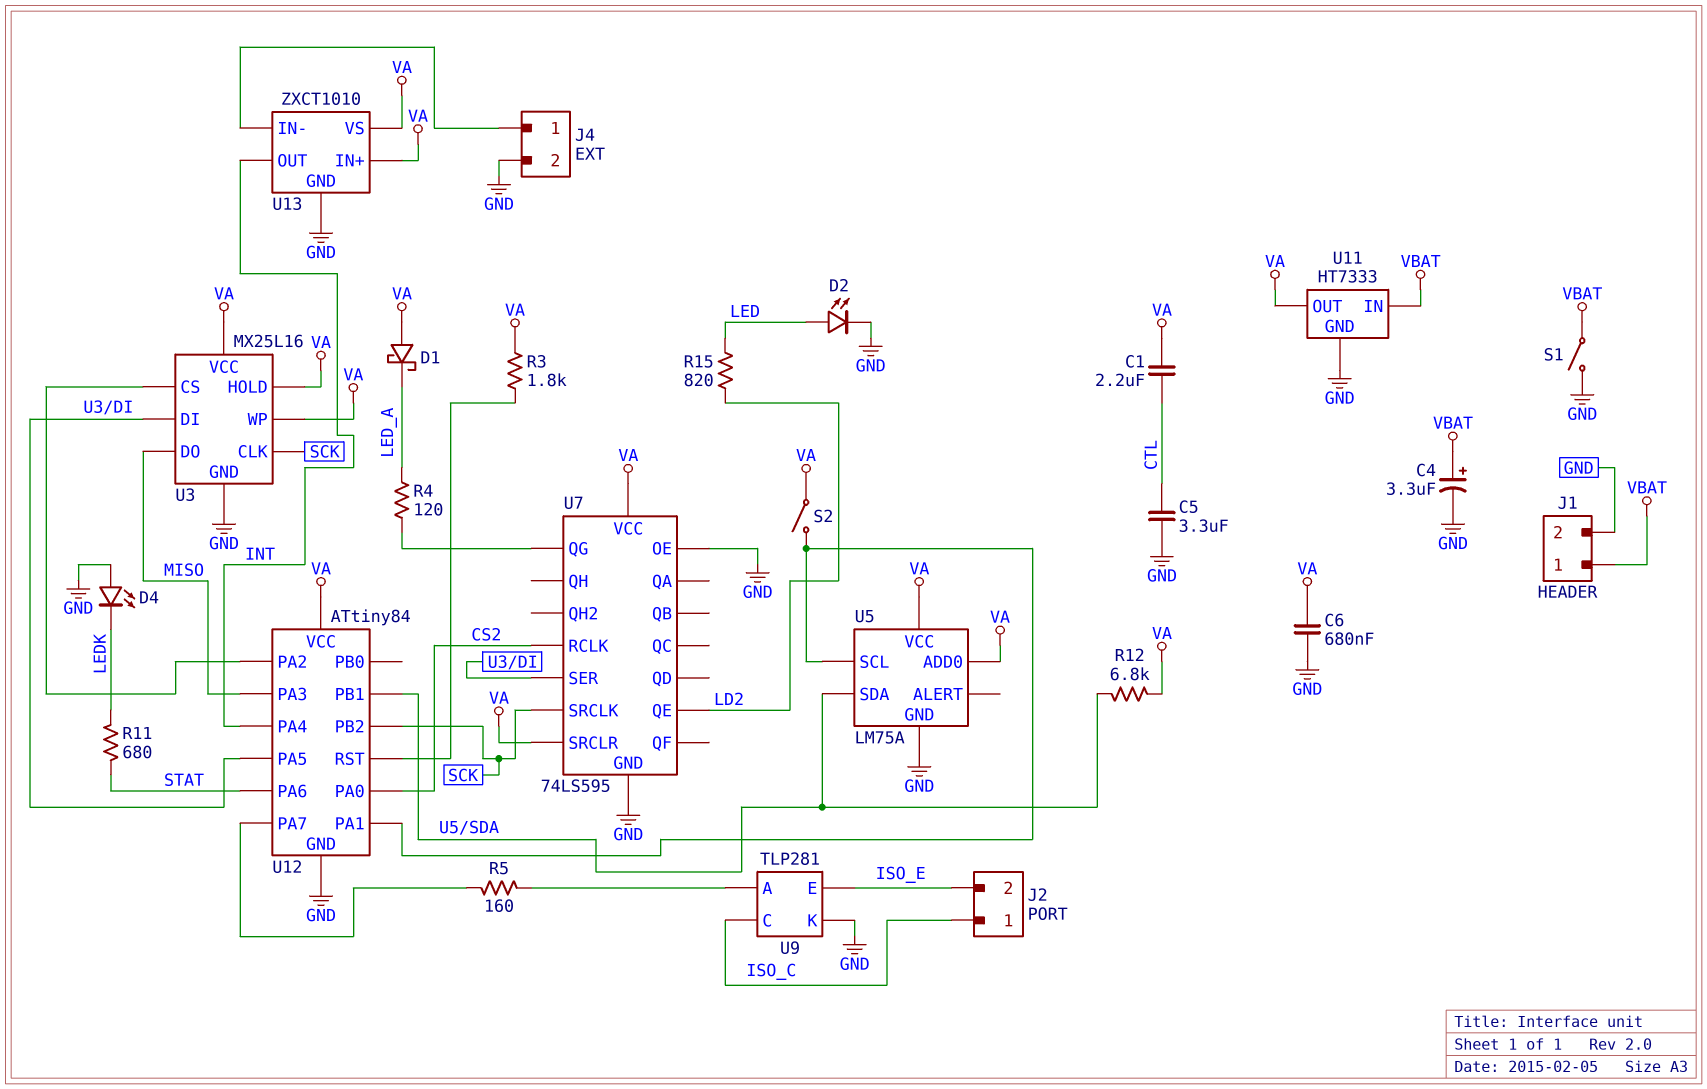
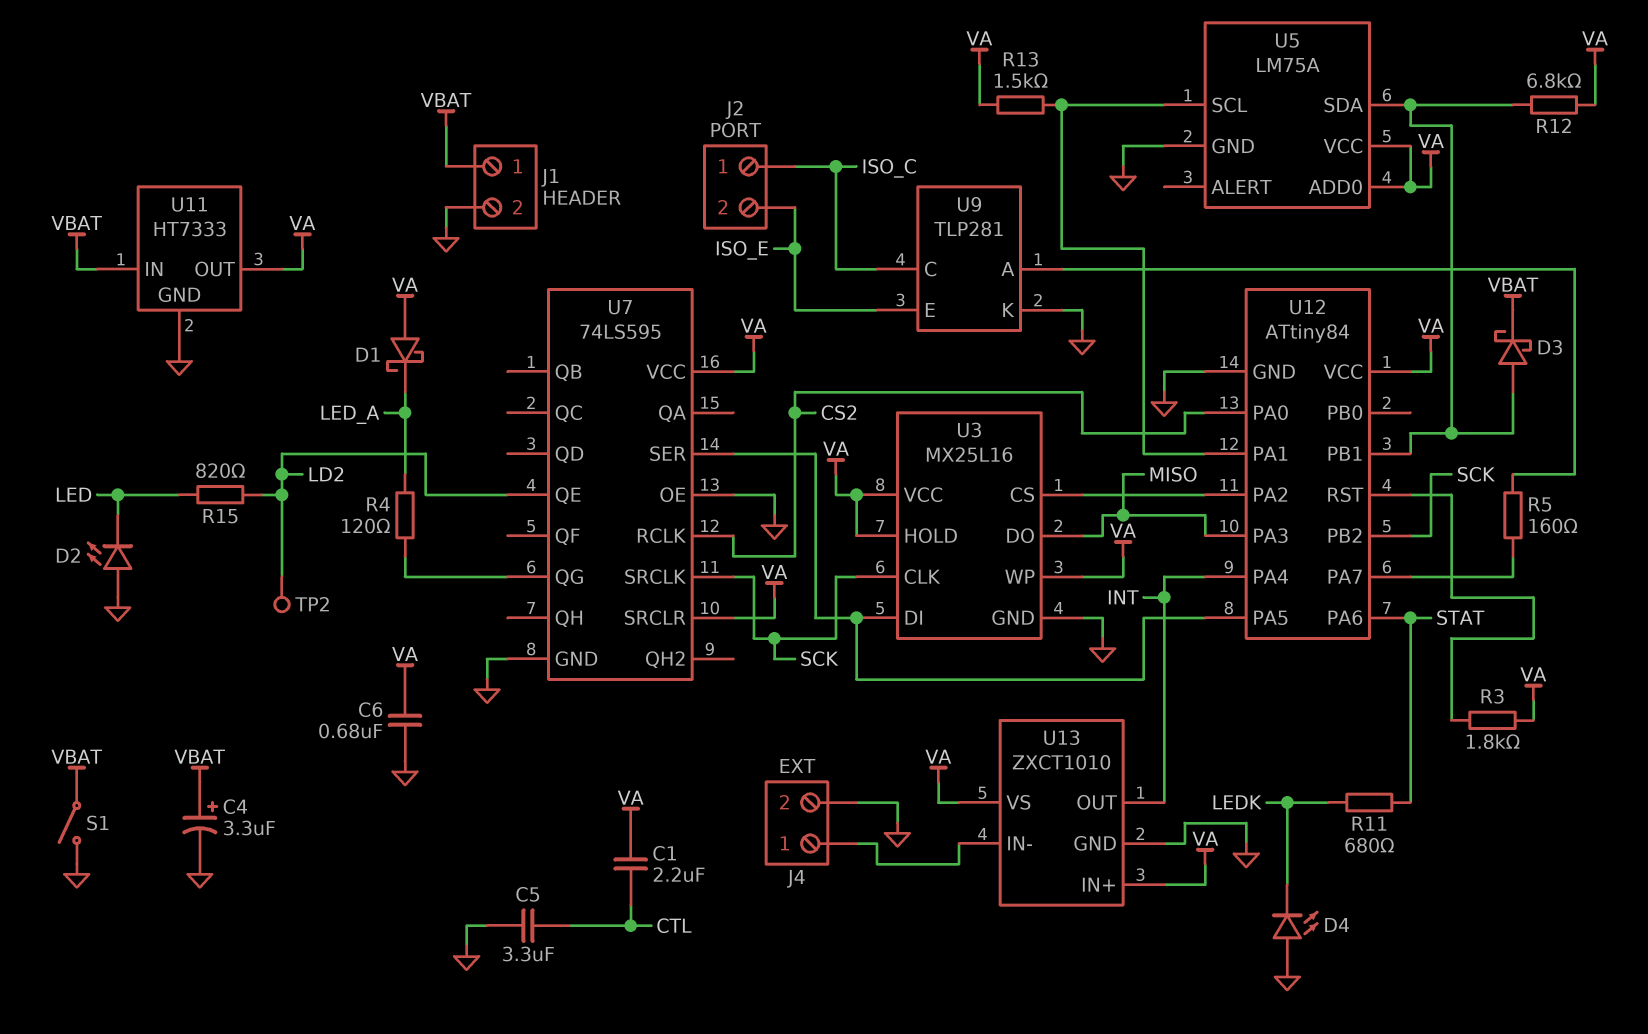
D2: LED (A LED, K GND) -> LED (A GND, K LED)
D3: none -> schottky (A U5/SDA, K VBAT)
R13: none -> 1.5k (U5/SCL, VA)
S2: switch (U5/SCL, VA) -> none
TP2: none -> test point (LD2)

